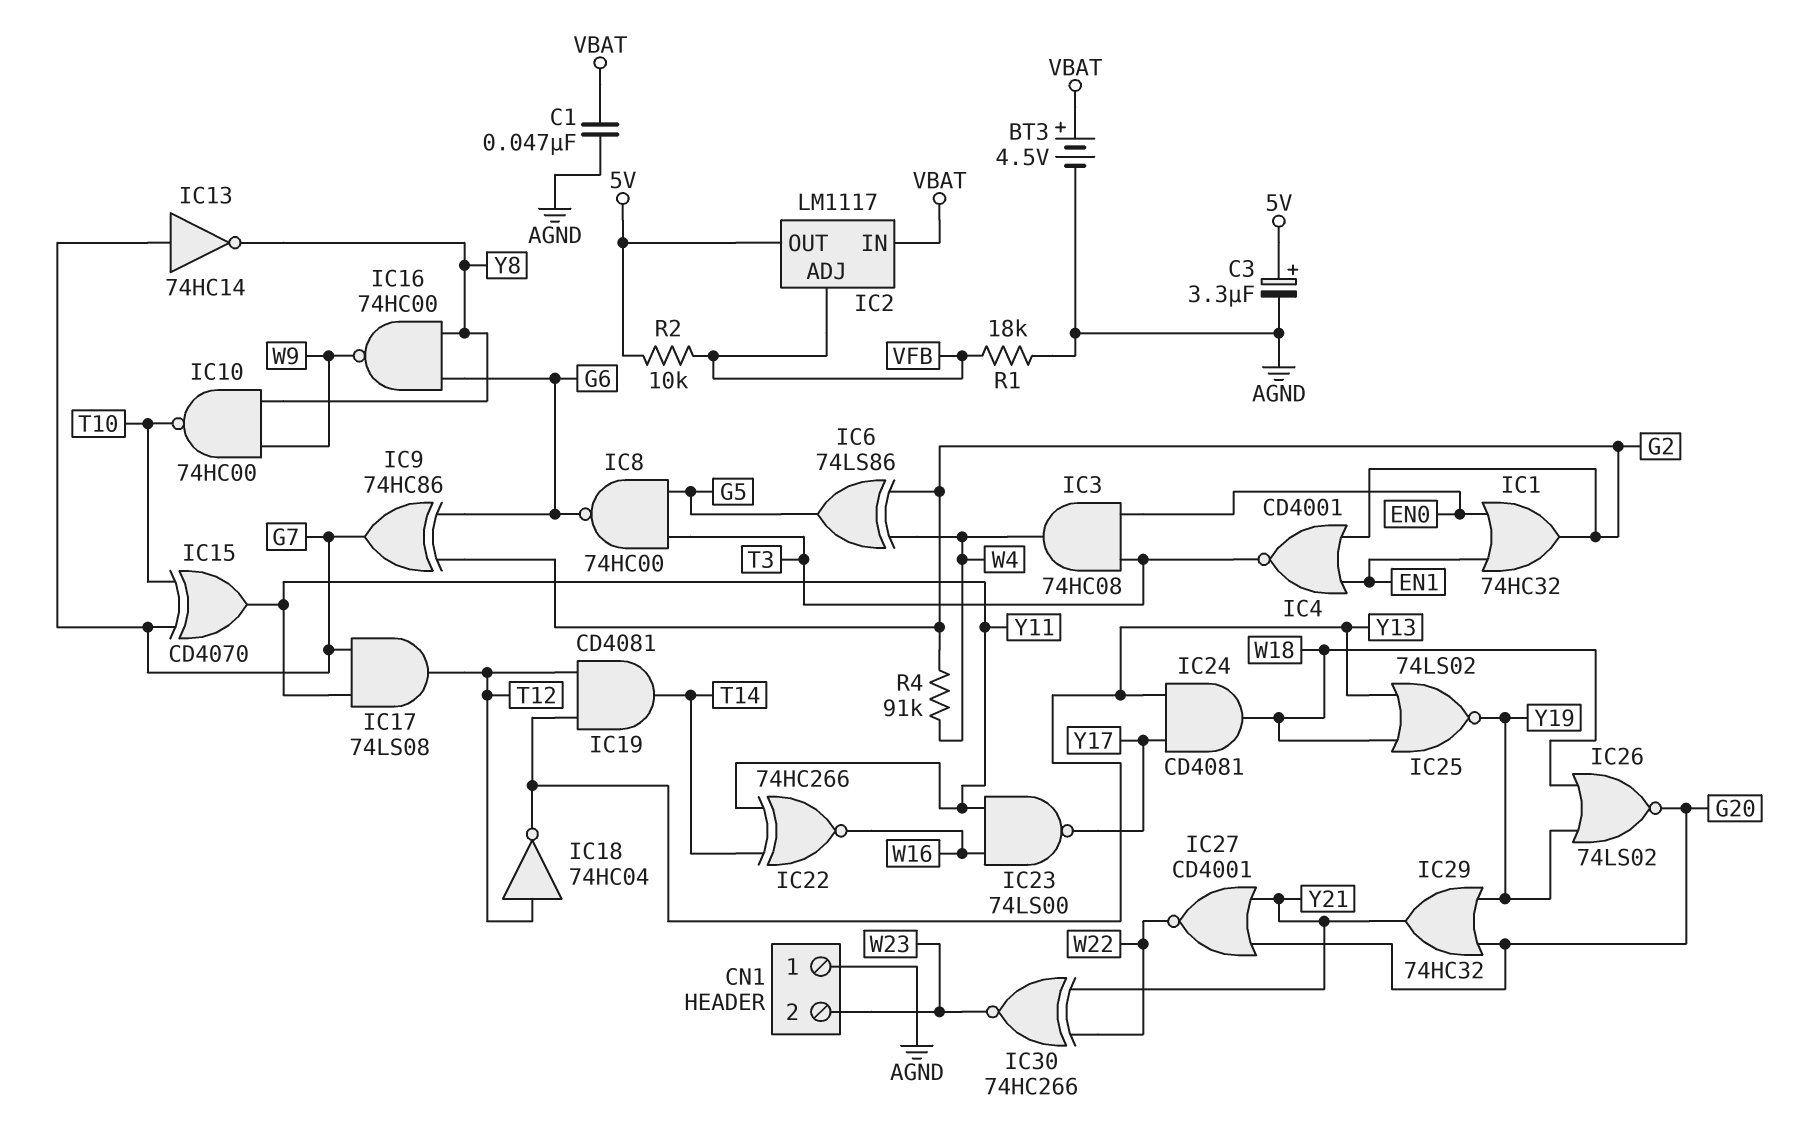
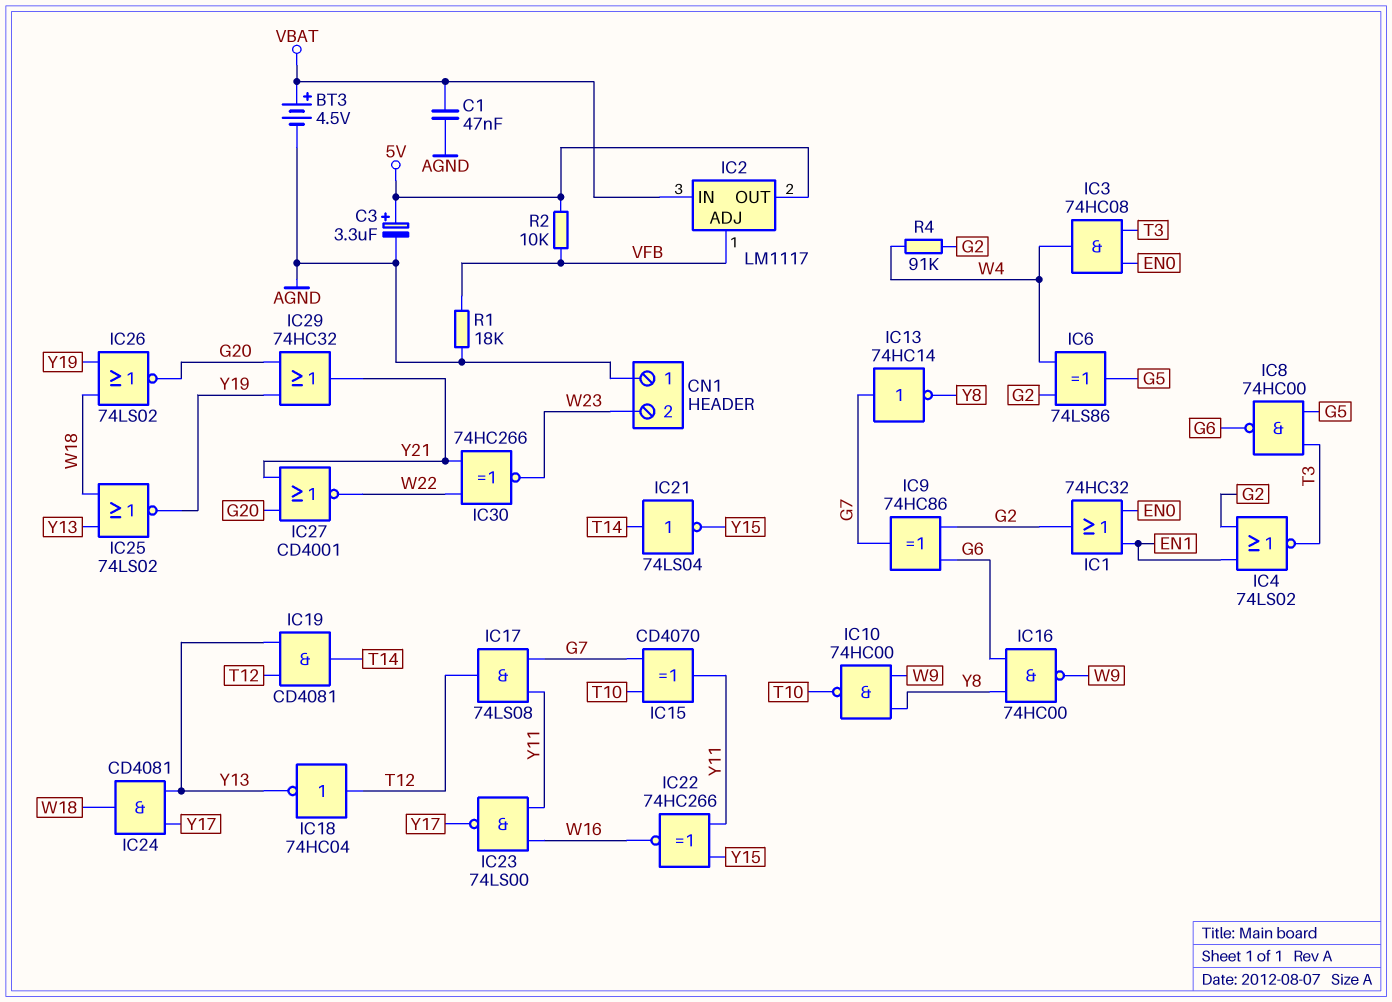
IC4: NOR CD4001 (in EN1, in G2, out T3) -> NOR 74LS02 (in EN1, in G2, out T3)
IC21: none -> NOT 74LS04 (in T14, out Y15)
IC22: XNOR 74HC266 (in T14, in Y11, out W16) -> XNOR 74HC266 (in Y11, in Y15, out W16)

